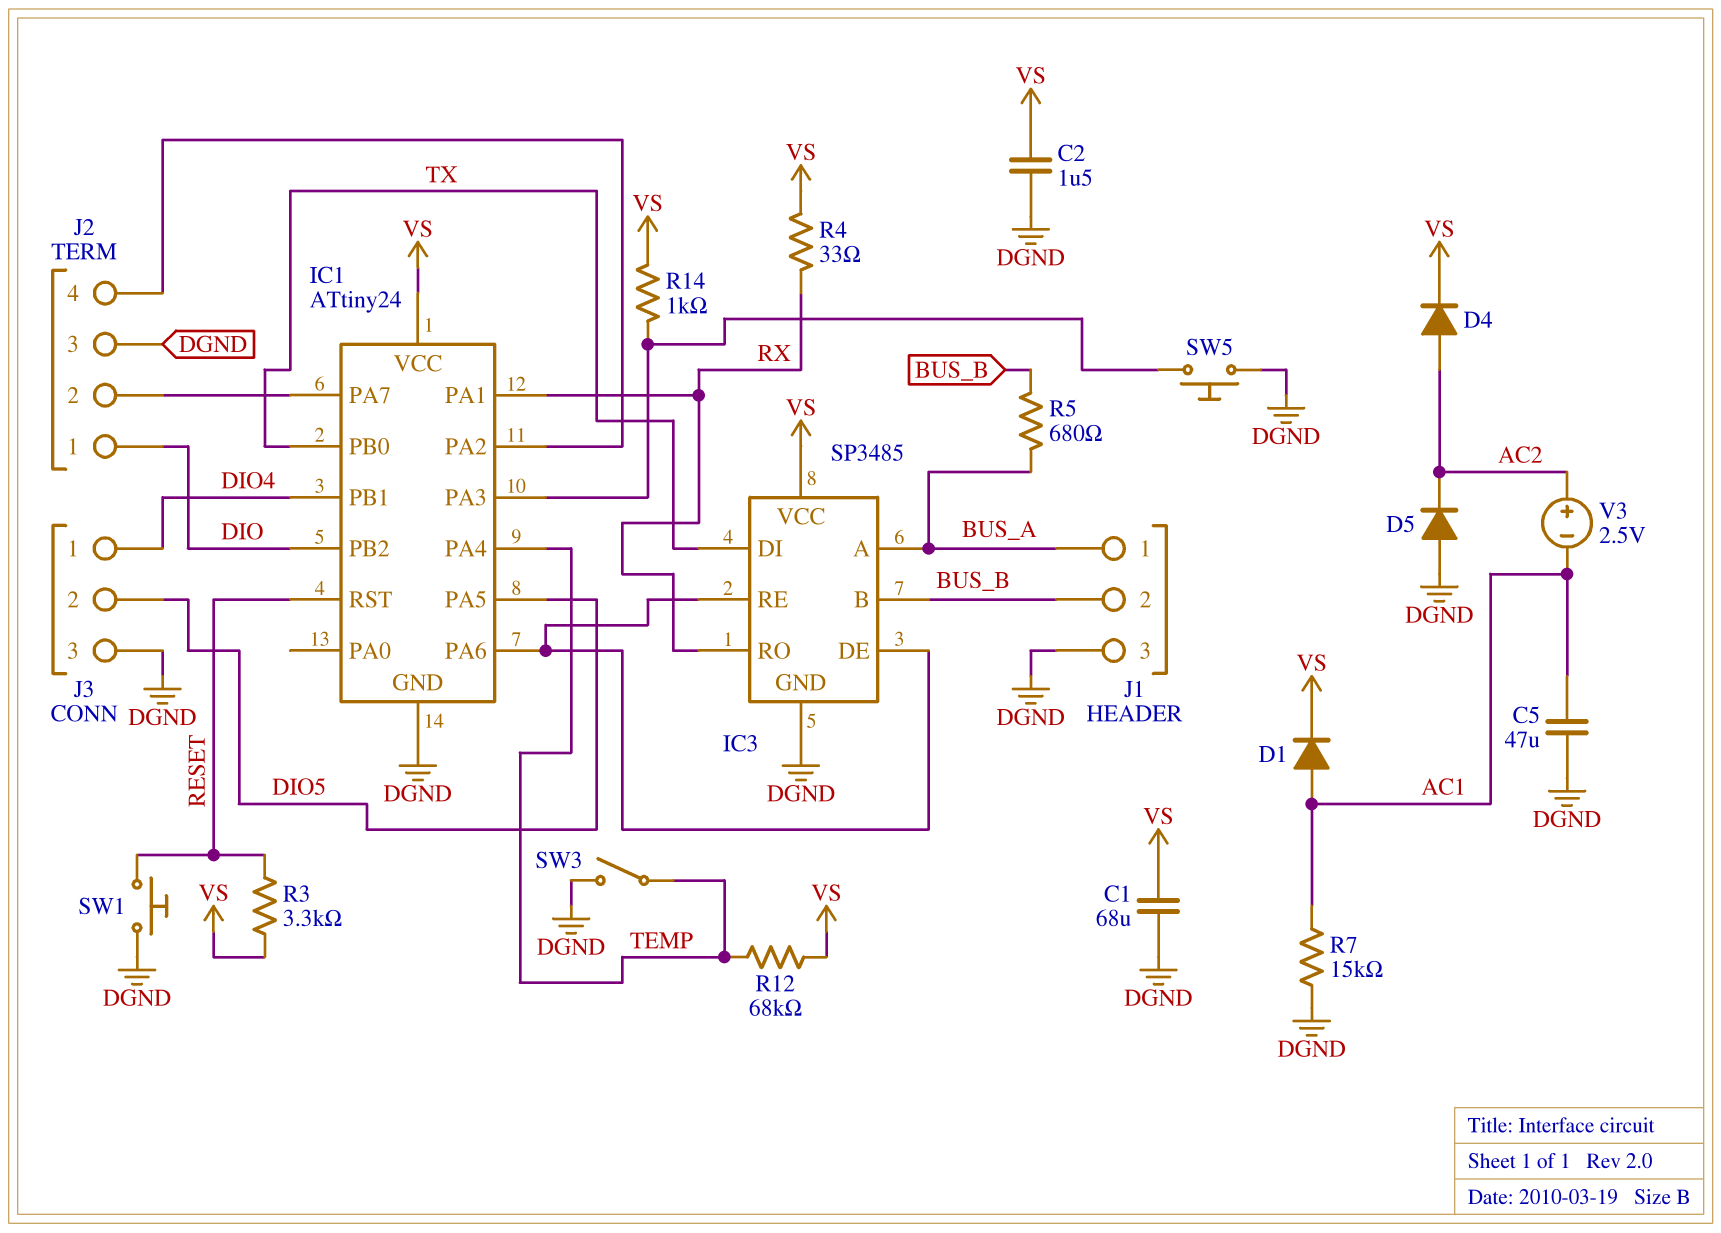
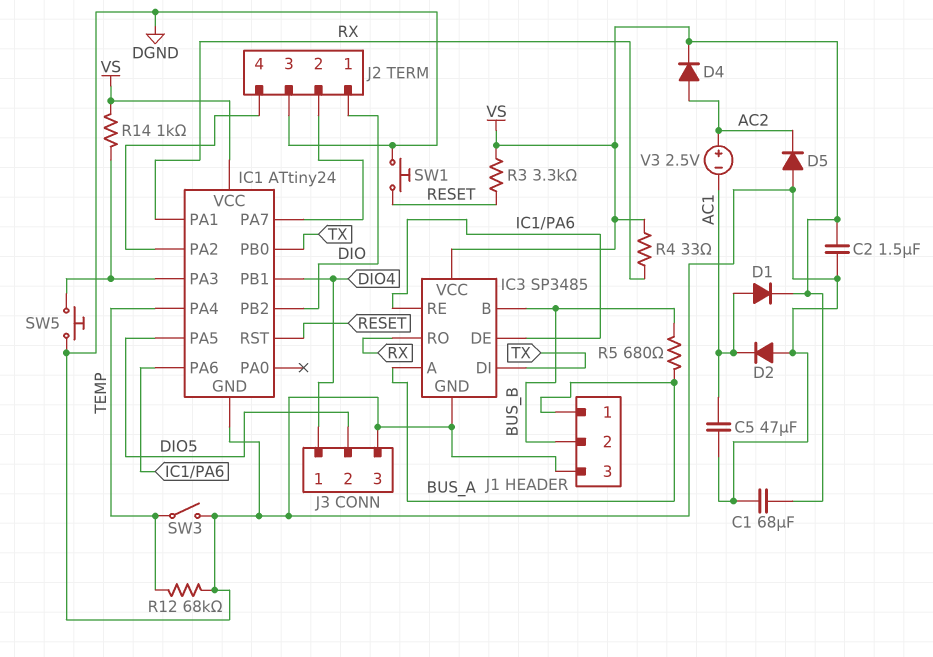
D2: none -> diode (A DGND, K AC1)
R7: 15k (AC1, DGND) -> none
R12: 68k (TEMP, VS) -> 68k (DGND, TEMP)

